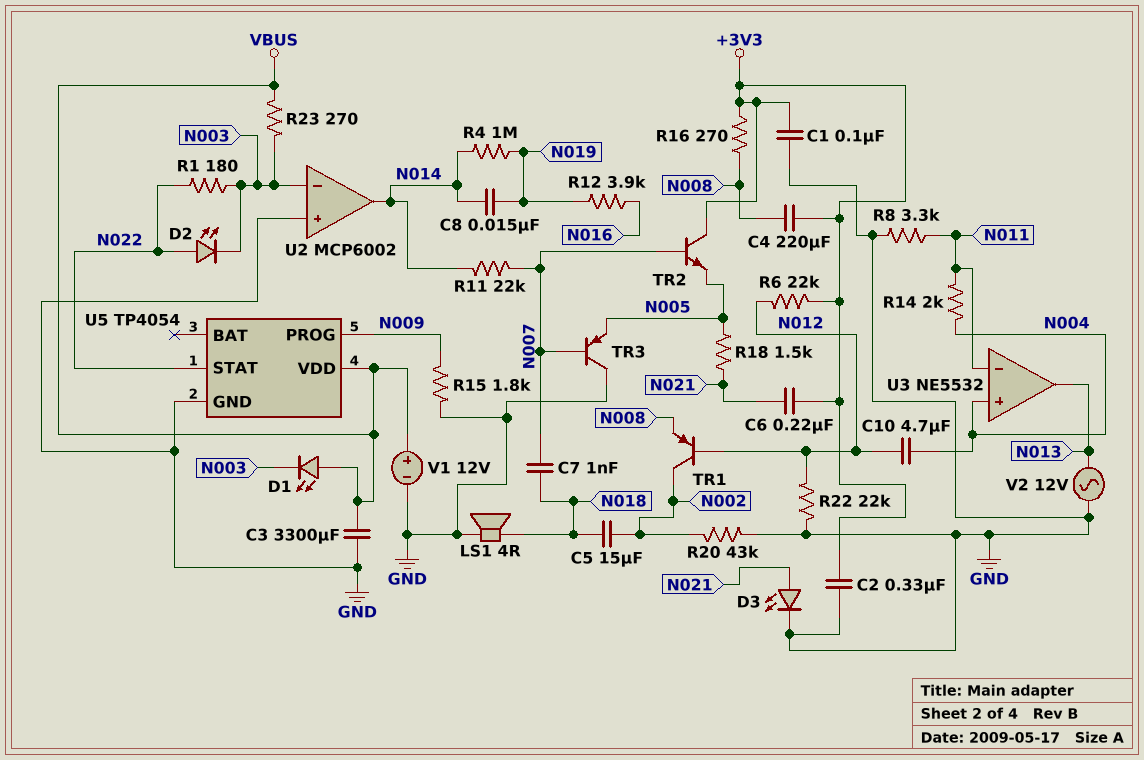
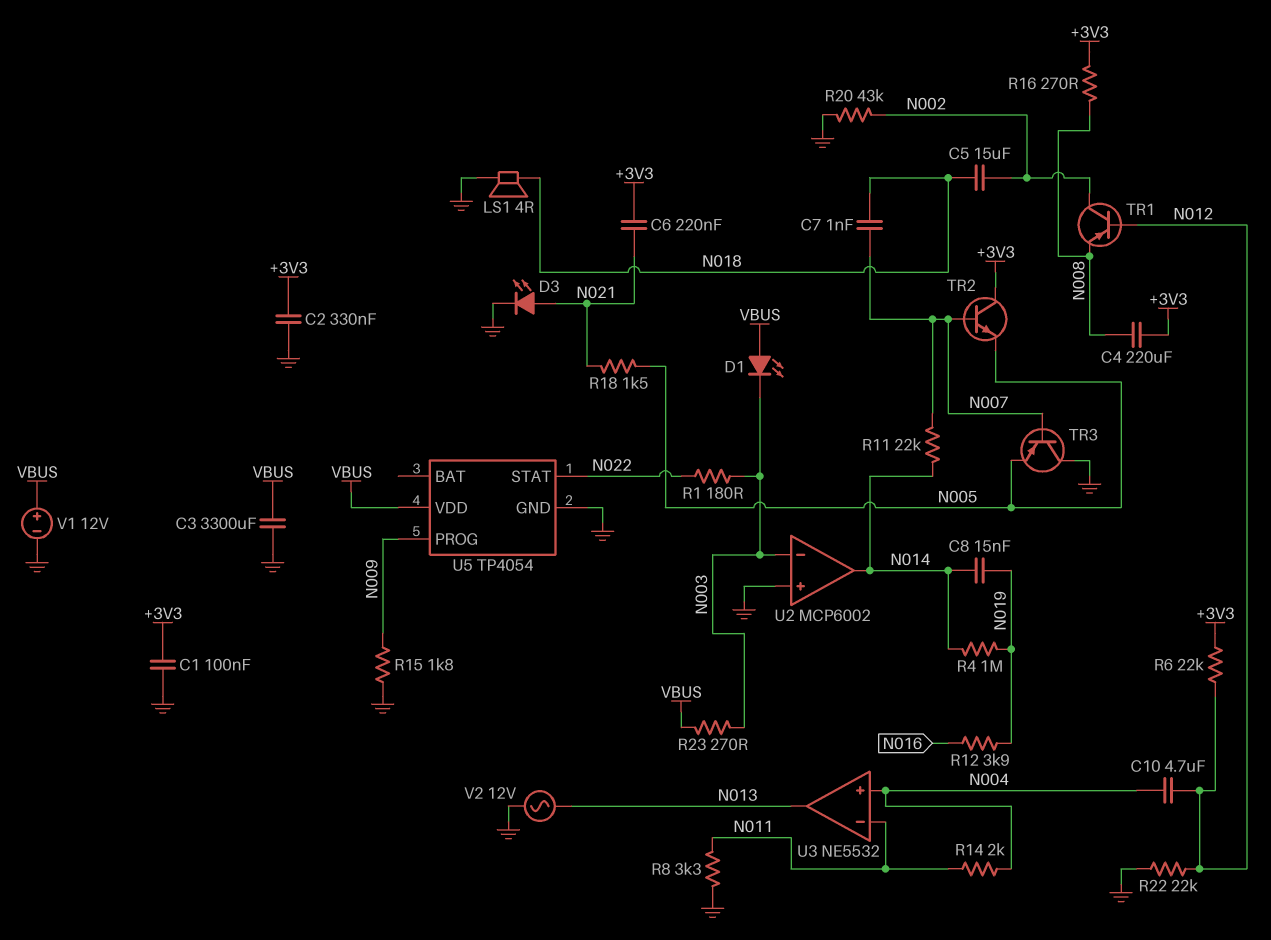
D2: LED (A N022, K N003) -> none

